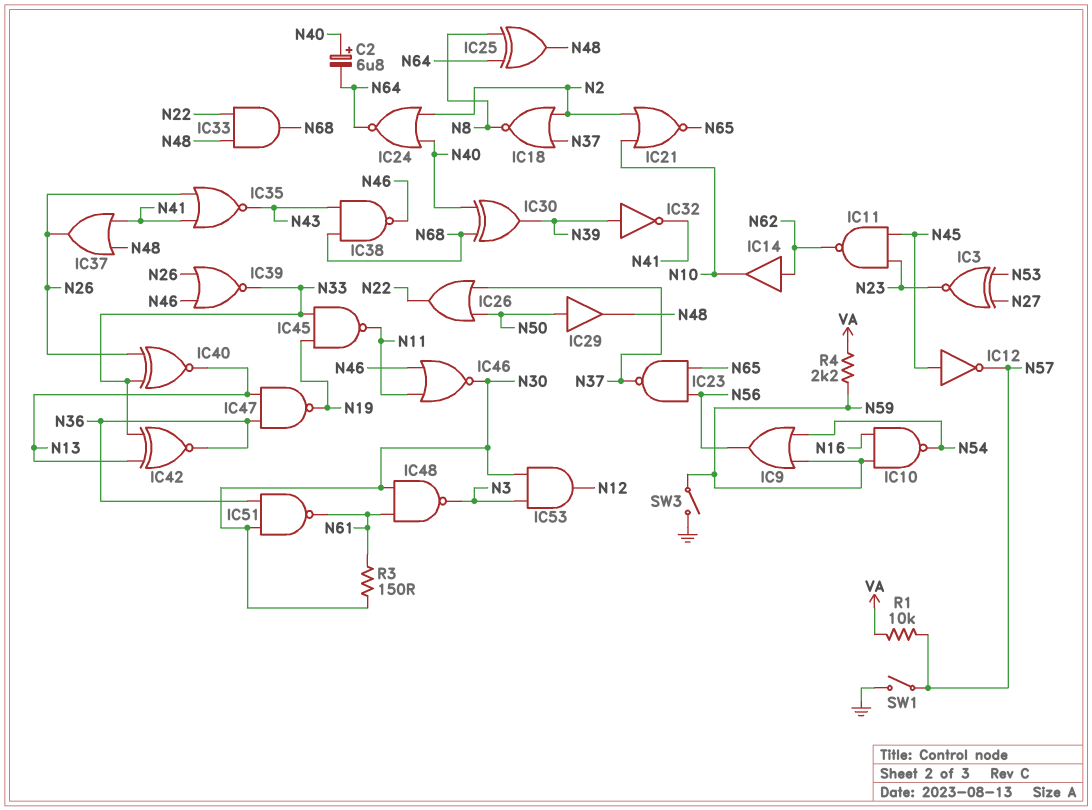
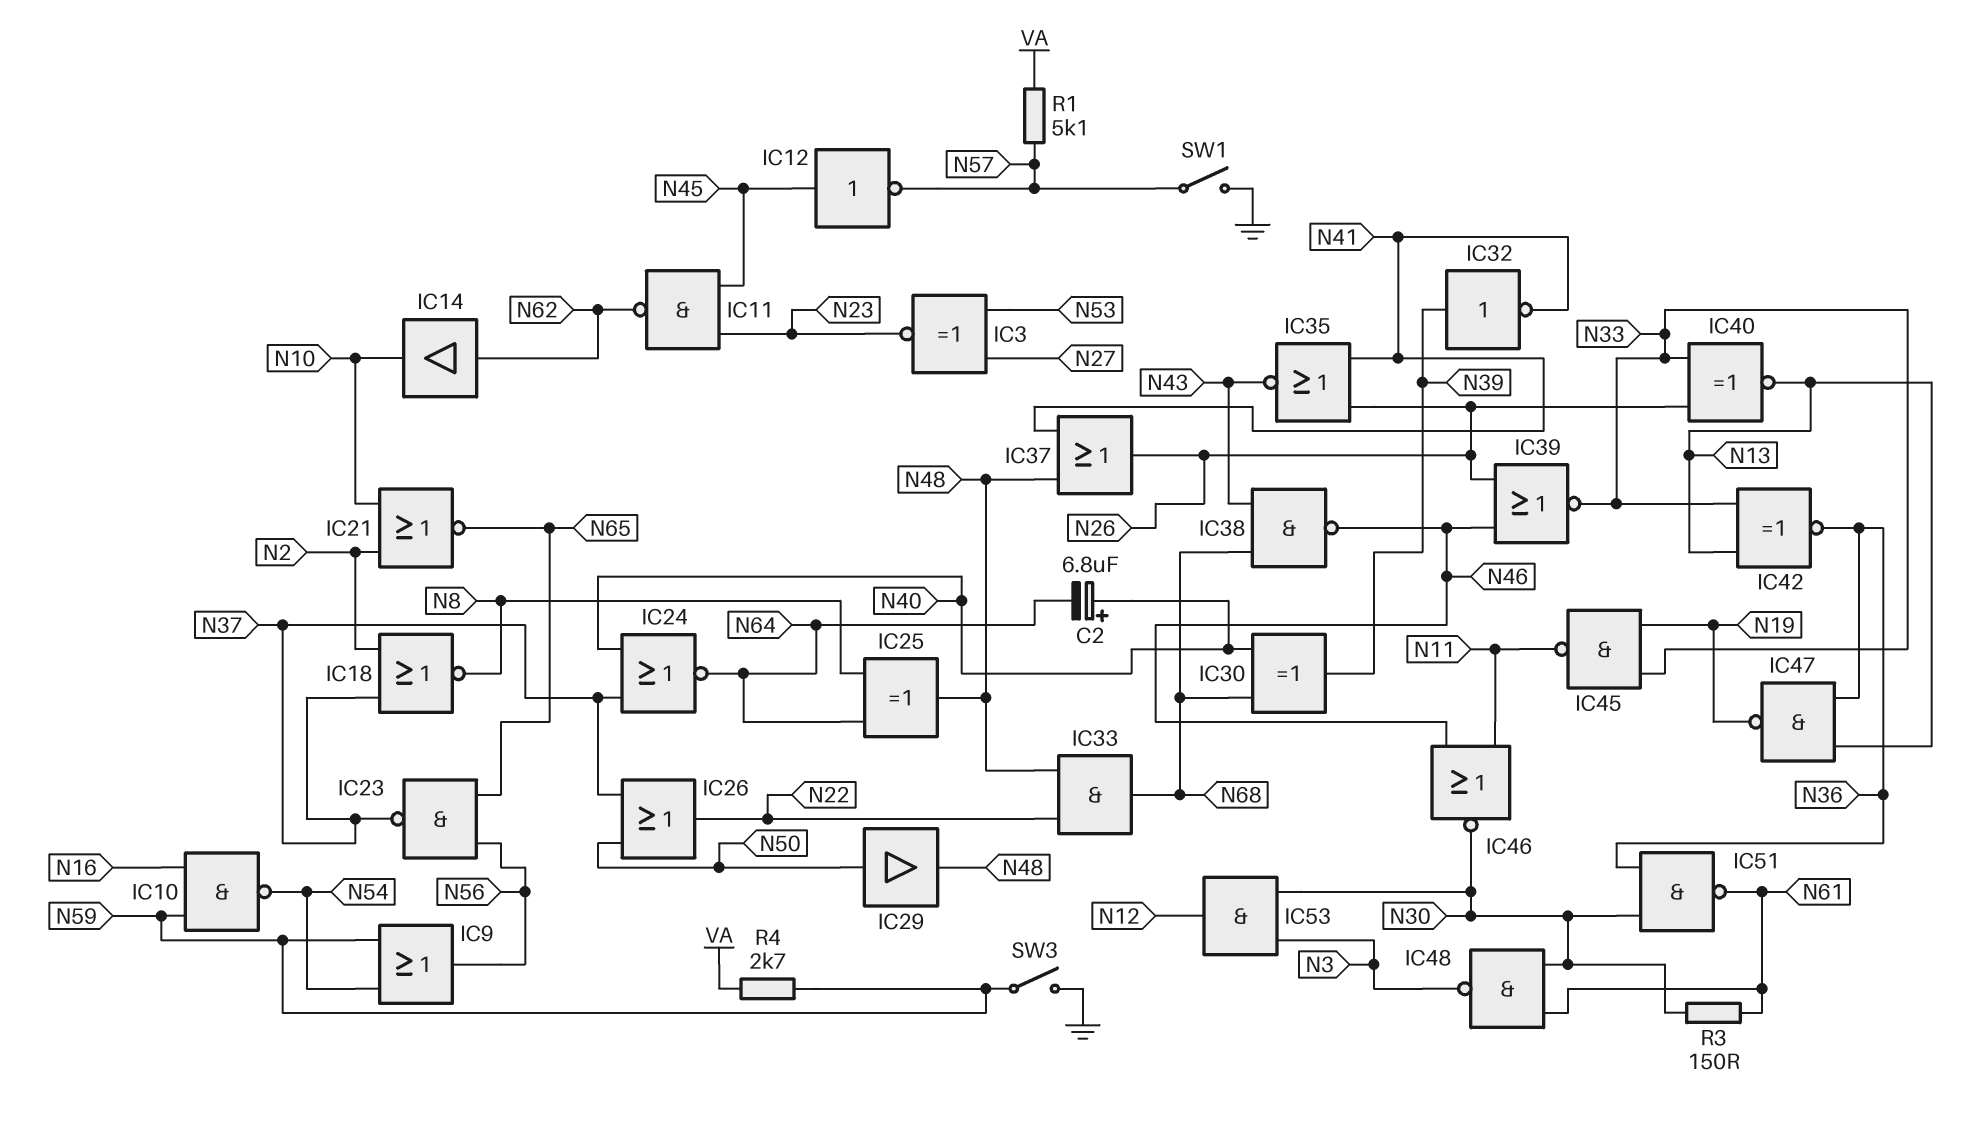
IC24: NOR (in N2, in N40, out N64) -> NOR (in N37, in N40, out N64)
R1: 10k (N57, VA) -> 5.1k (N57, VA)
R4: 2.2k (N59, VA) -> 2.7k (N59, VA)

